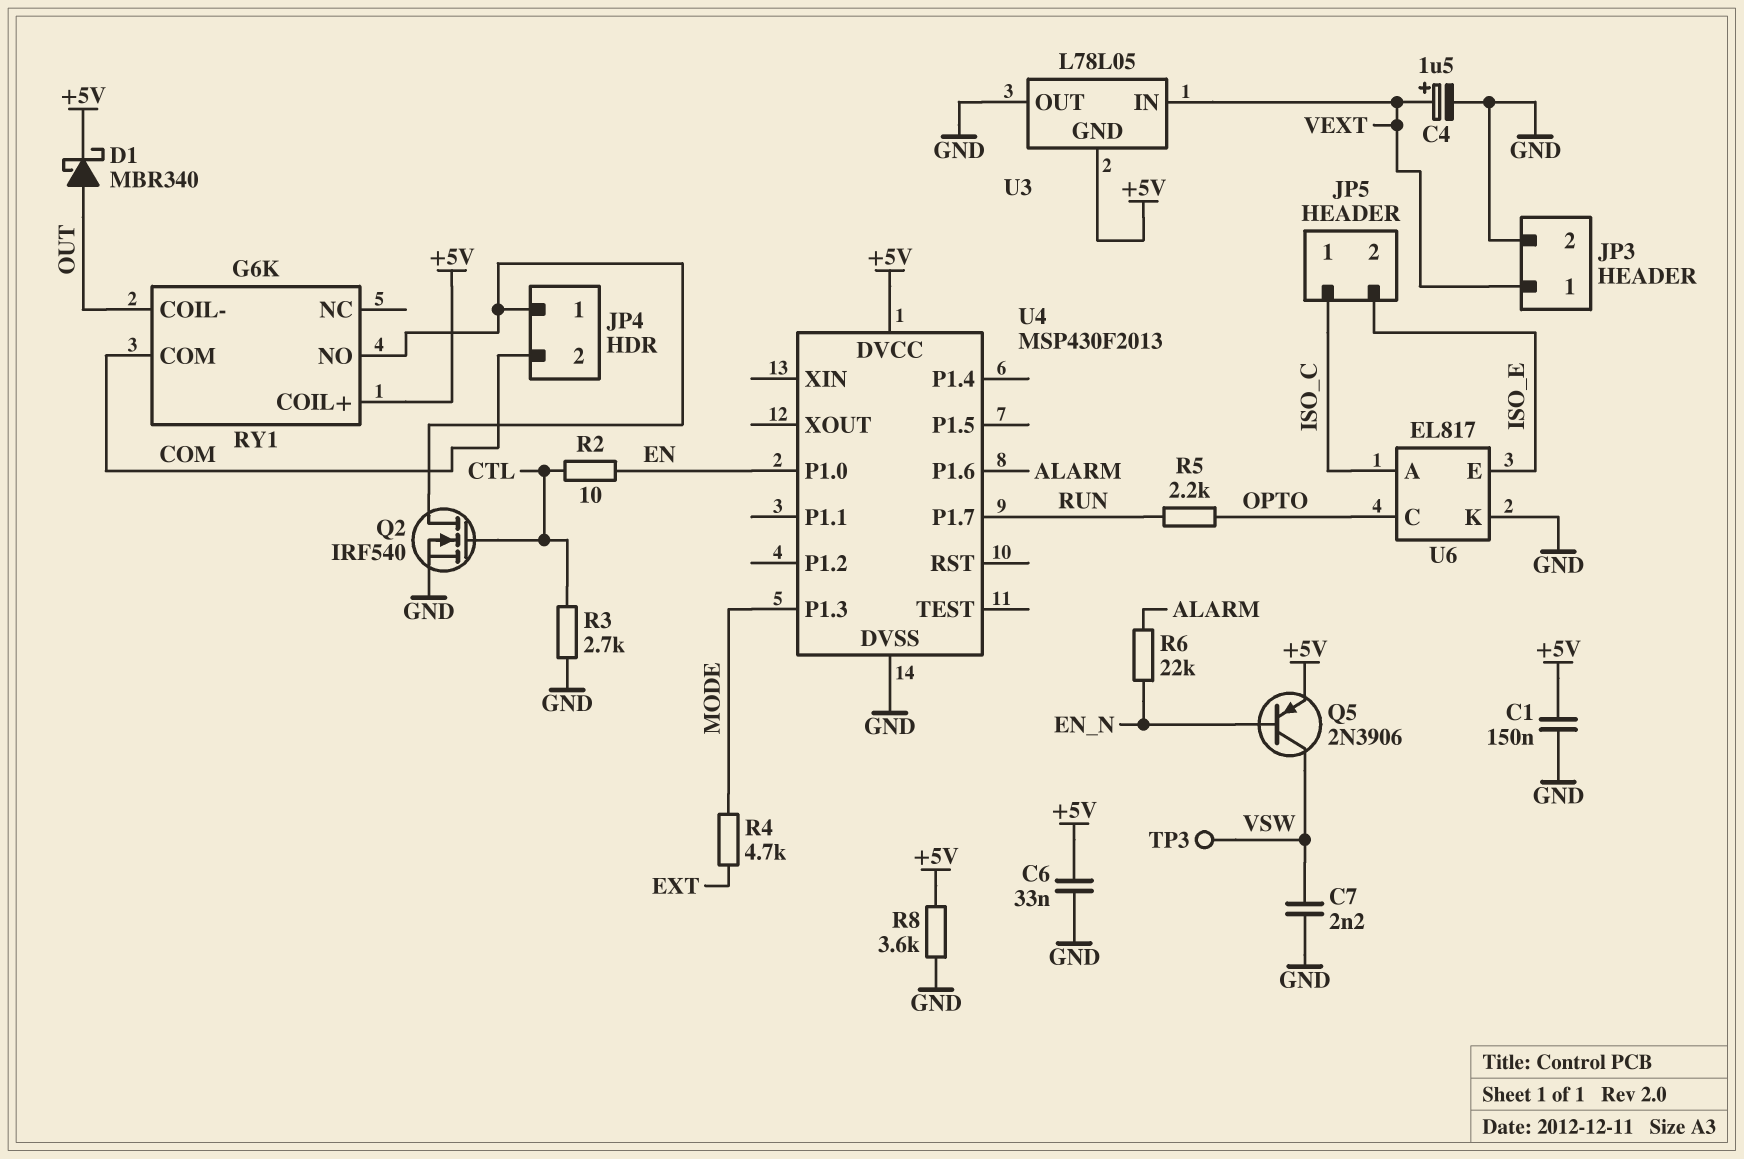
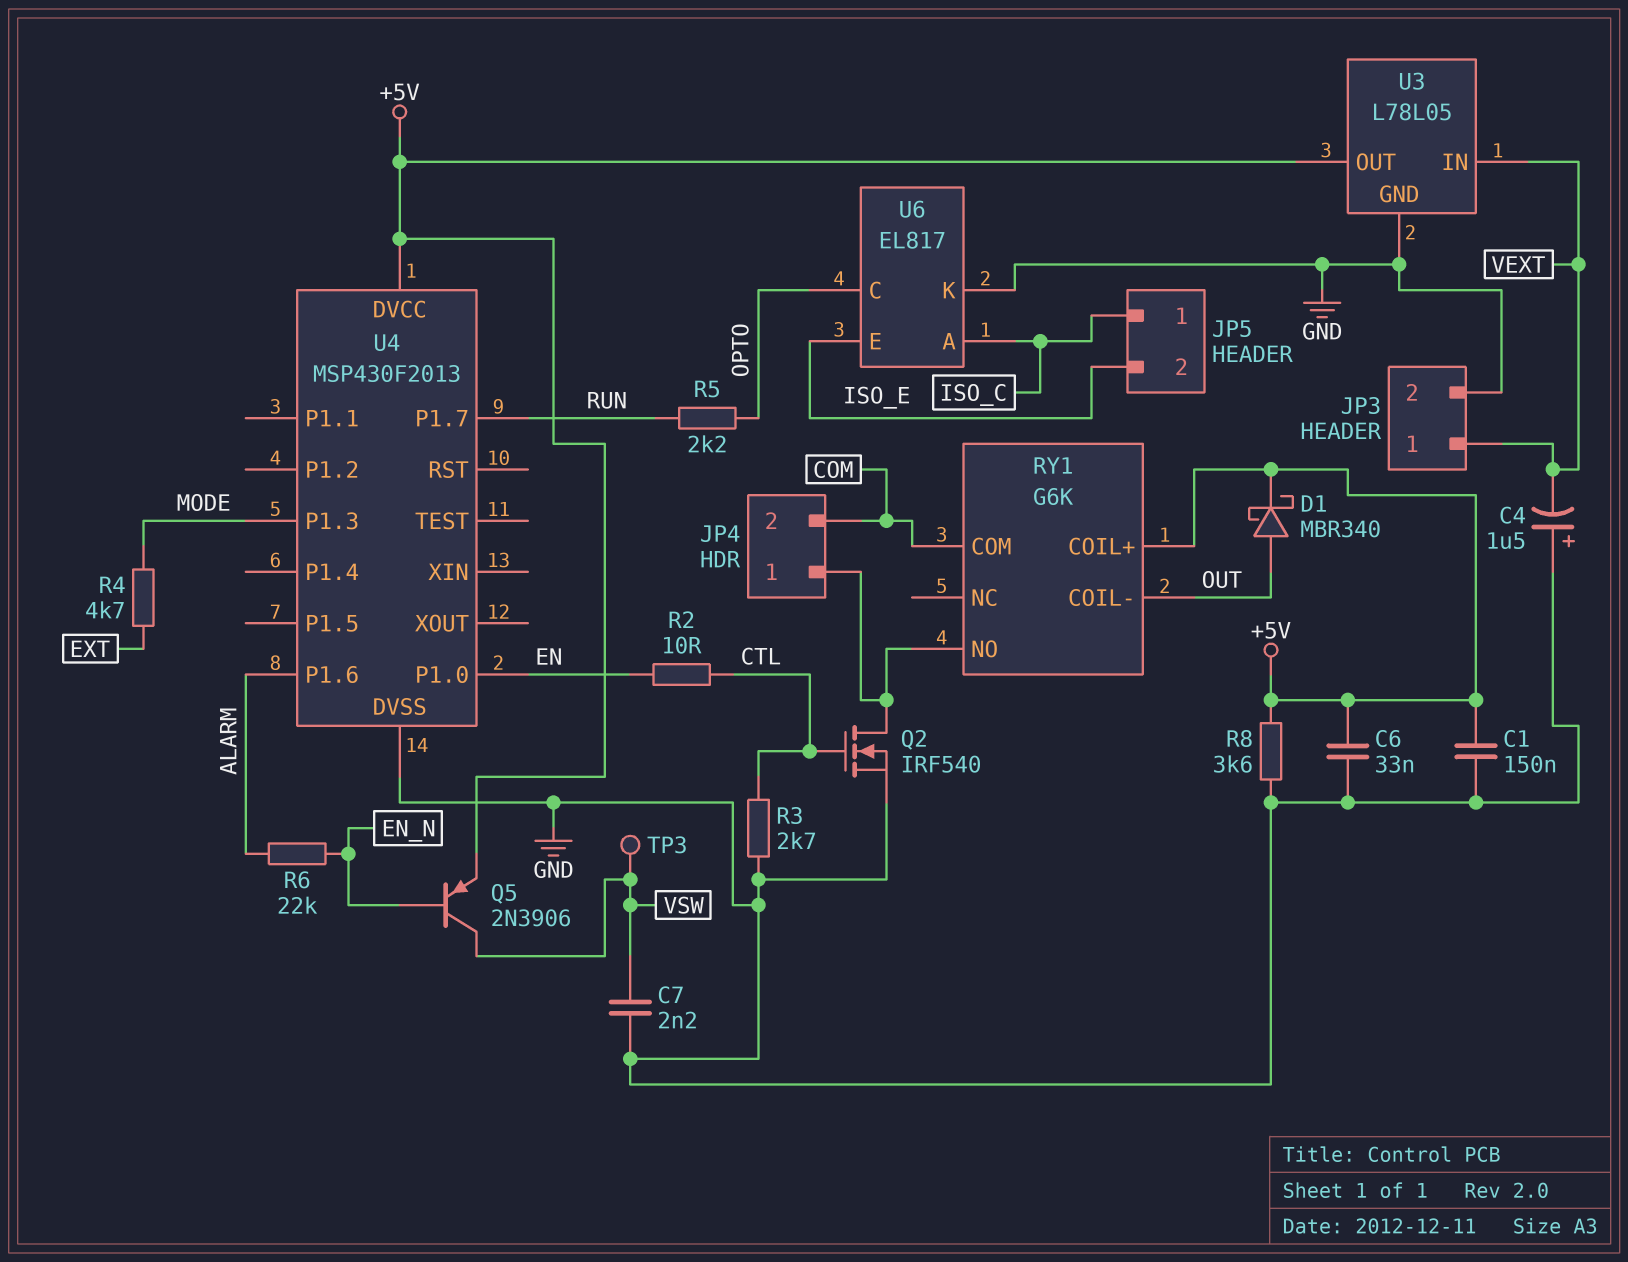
C4: 1.5uF (plus VEXT, minus GND) -> 1.5uF (plus GND, minus VEXT)
U3 pin GND: +5V -> GND
U3 pin OUT: GND -> +5V

